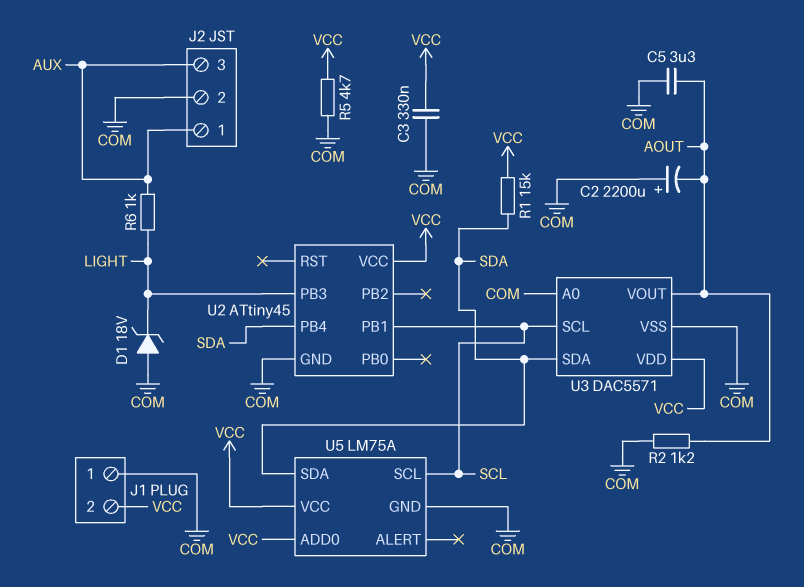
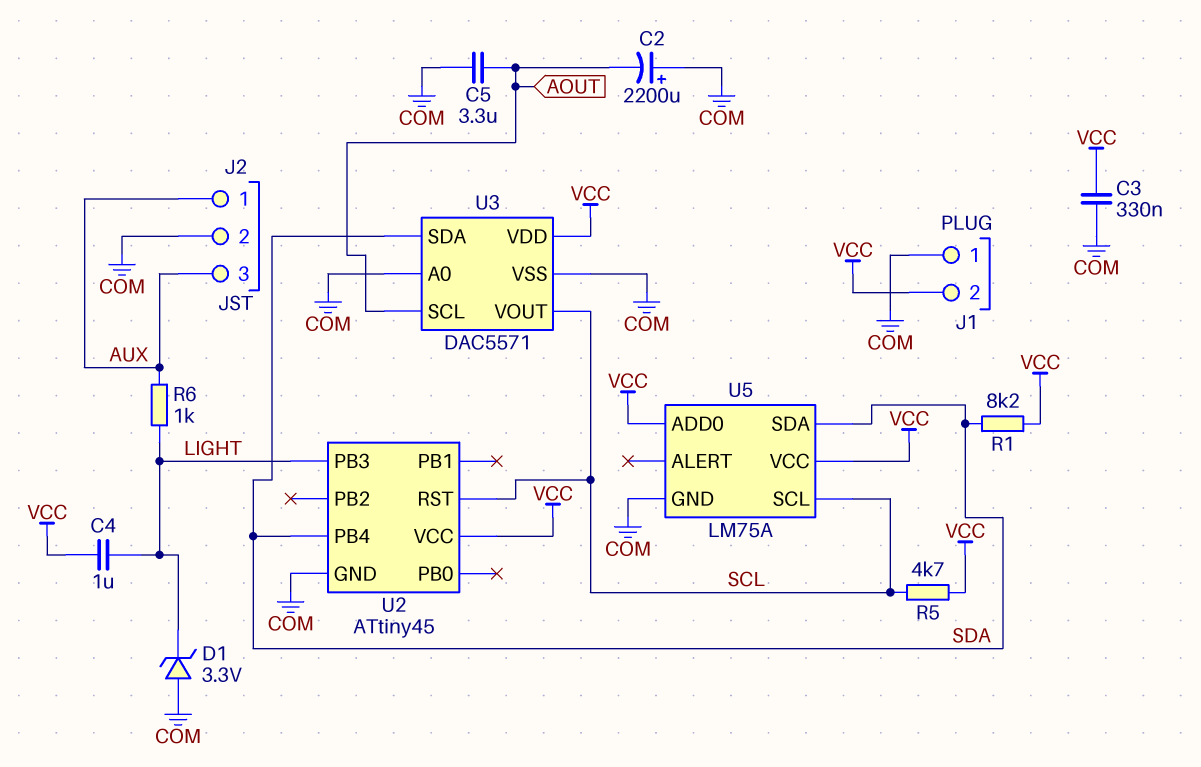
C4: none -> 1uF (LIGHT, VCC)
D1: zener 18V (A COM, K LIGHT) -> zener 3.3V (A COM, K LIGHT)
R1: 15k (SDA, VCC) -> 8.2k (SDA, VCC)
R2: 1.2k (AOUT, COM) -> none
R5: 4.7k (COM, VCC) -> 4.7k (SCL, VCC)
U2 pin PB1: SCL -> none
U2 pin RST: none -> SCL
U3 pin SCL: SCL -> AOUT
U3 pin VOUT: AOUT -> SCL

